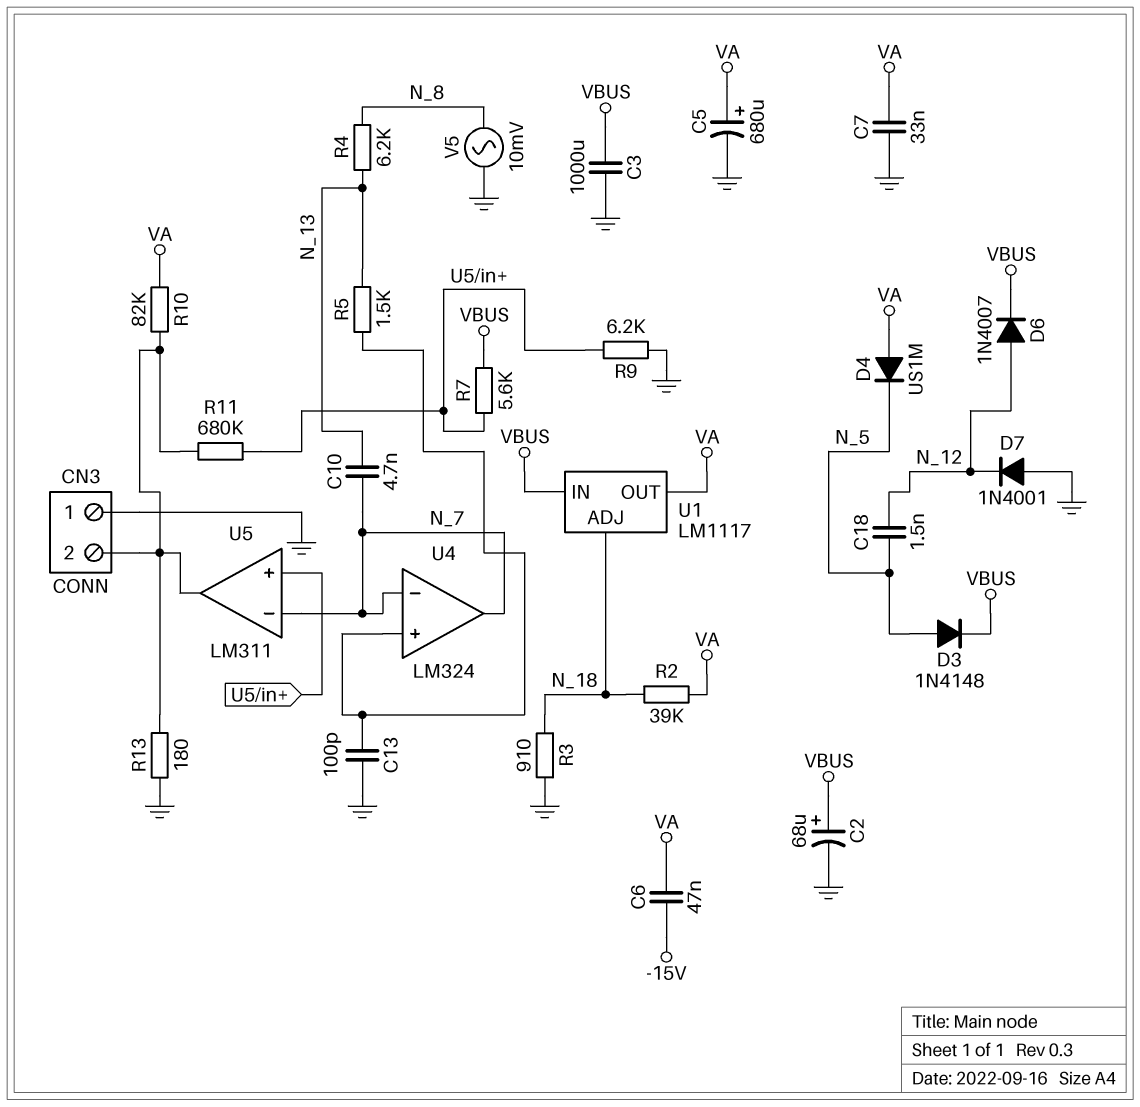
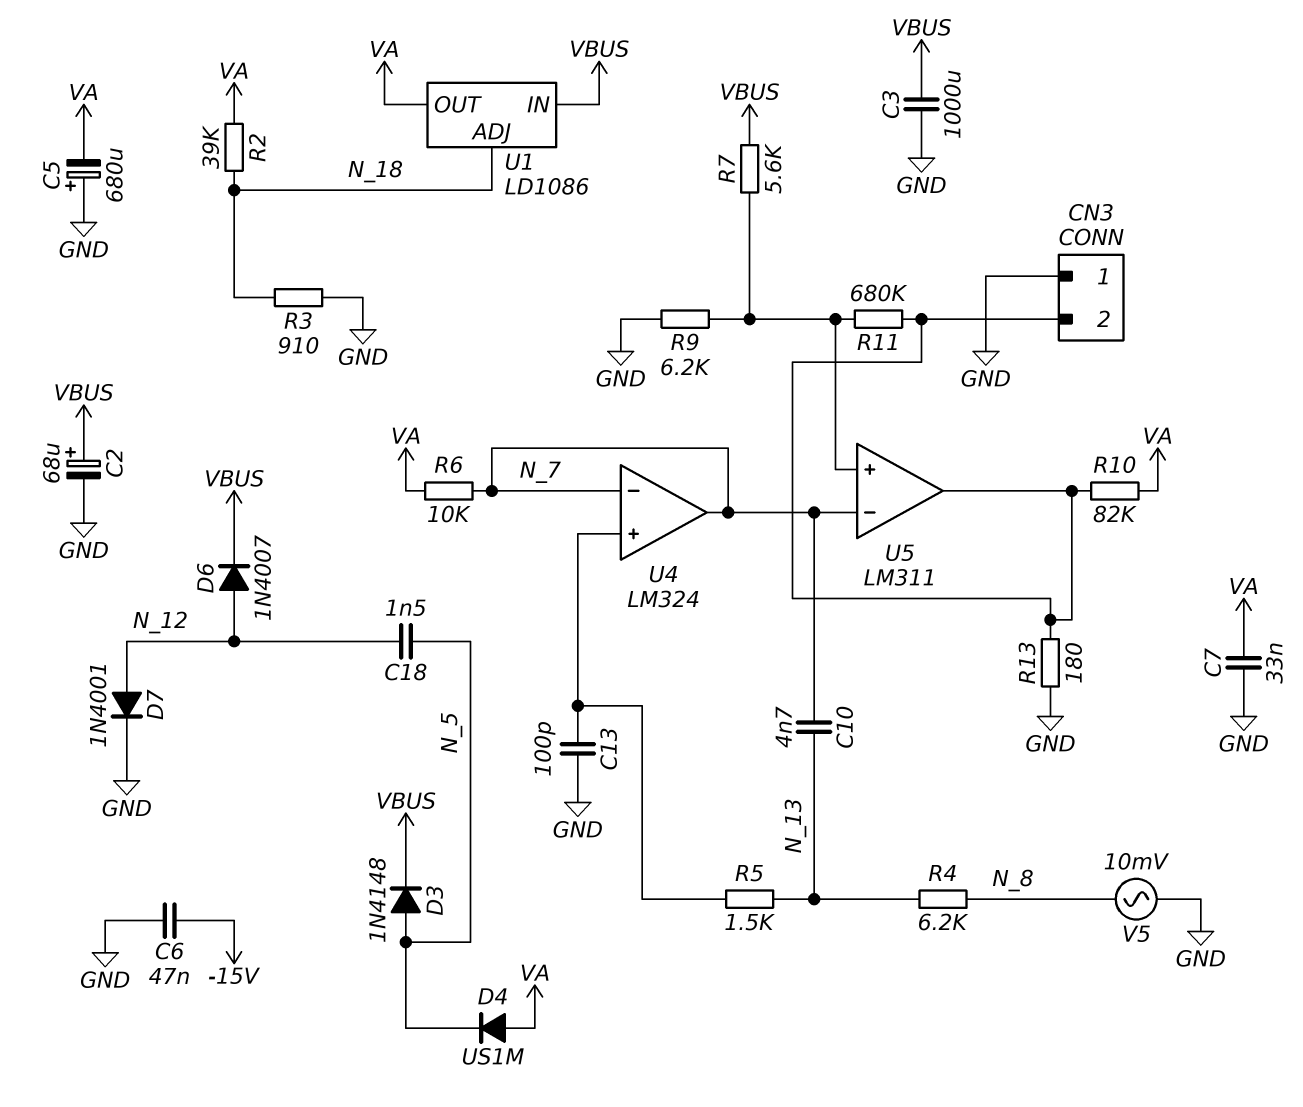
C5: 680uF (plus VA, minus GND) -> 680uF (plus GND, minus VA)
C6: 47nF (-15V, VA) -> 47nF (-15V, GND)
D7: diode 1N4001 (A GND, K N_12) -> diode 1N4001 (A N_12, K GND)
R6: none -> 10k (N_7, VA)
U1: LM1117 -> LD1086

